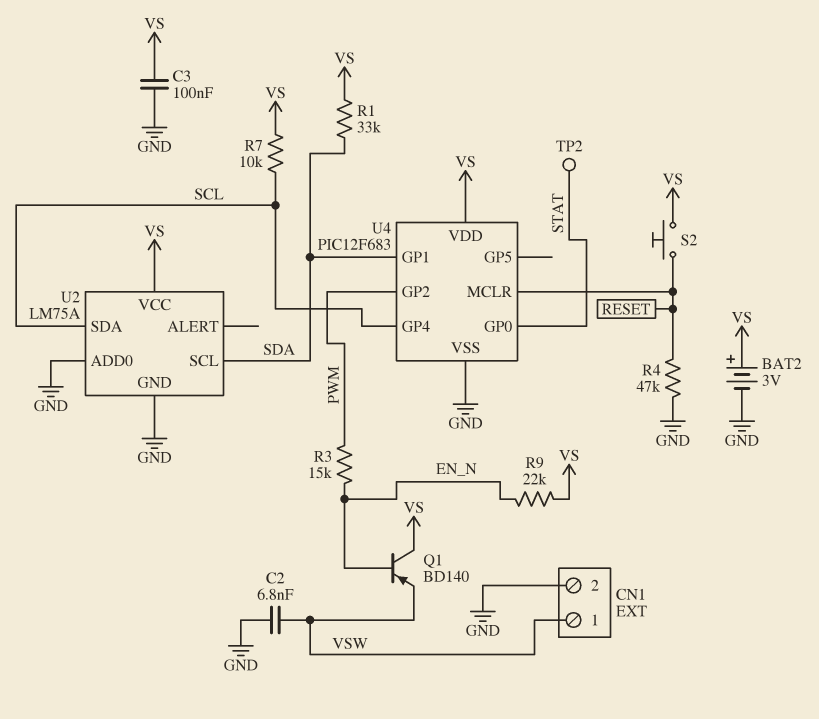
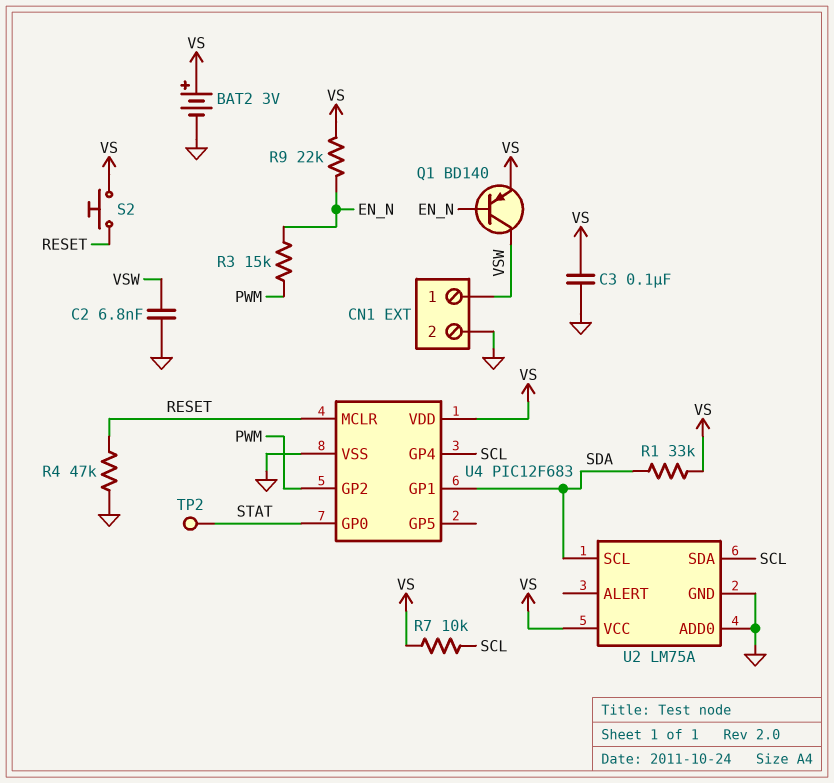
Q1: PNP BD140 (B EN_N, C VS, E VSW) -> PNP BD140 (B EN_N, C VSW, E VS)

